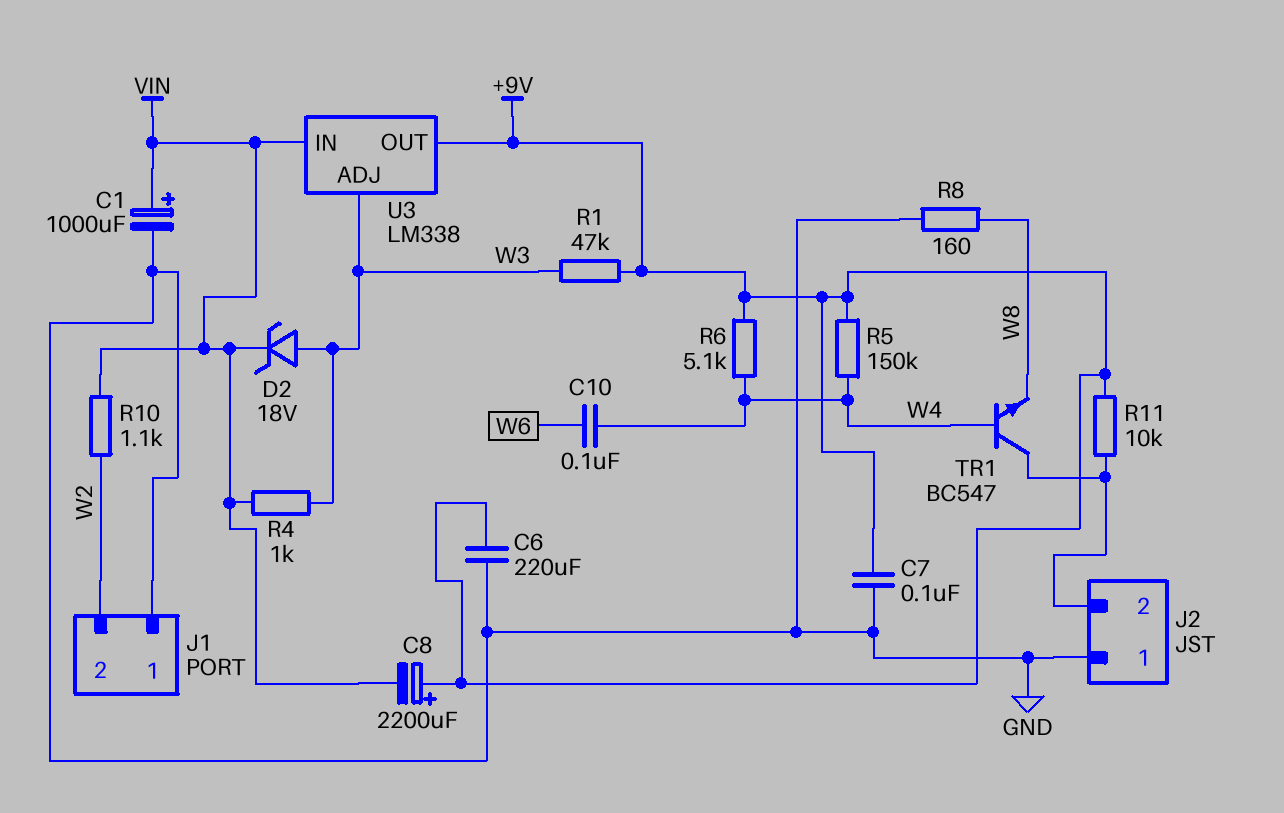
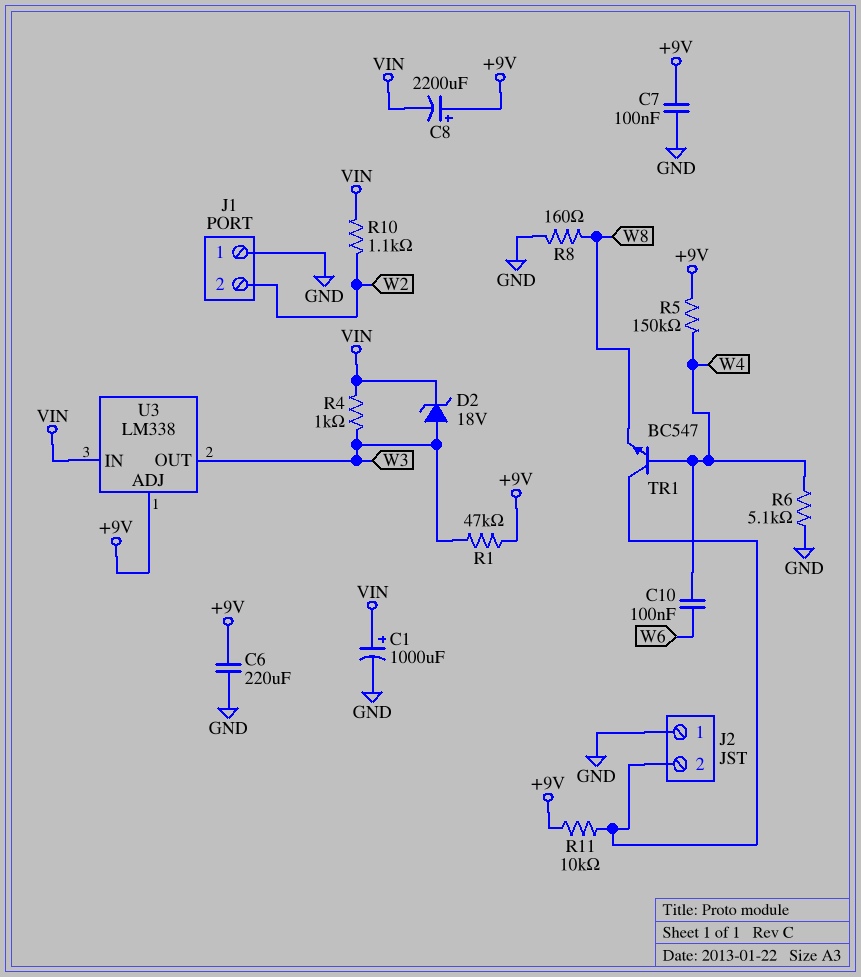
R6: 5.1k (+9V, W4) -> 5.1k (GND, W4)
U3 pin ADJ: W3 -> +9V
U3 pin OUT: +9V -> W3

